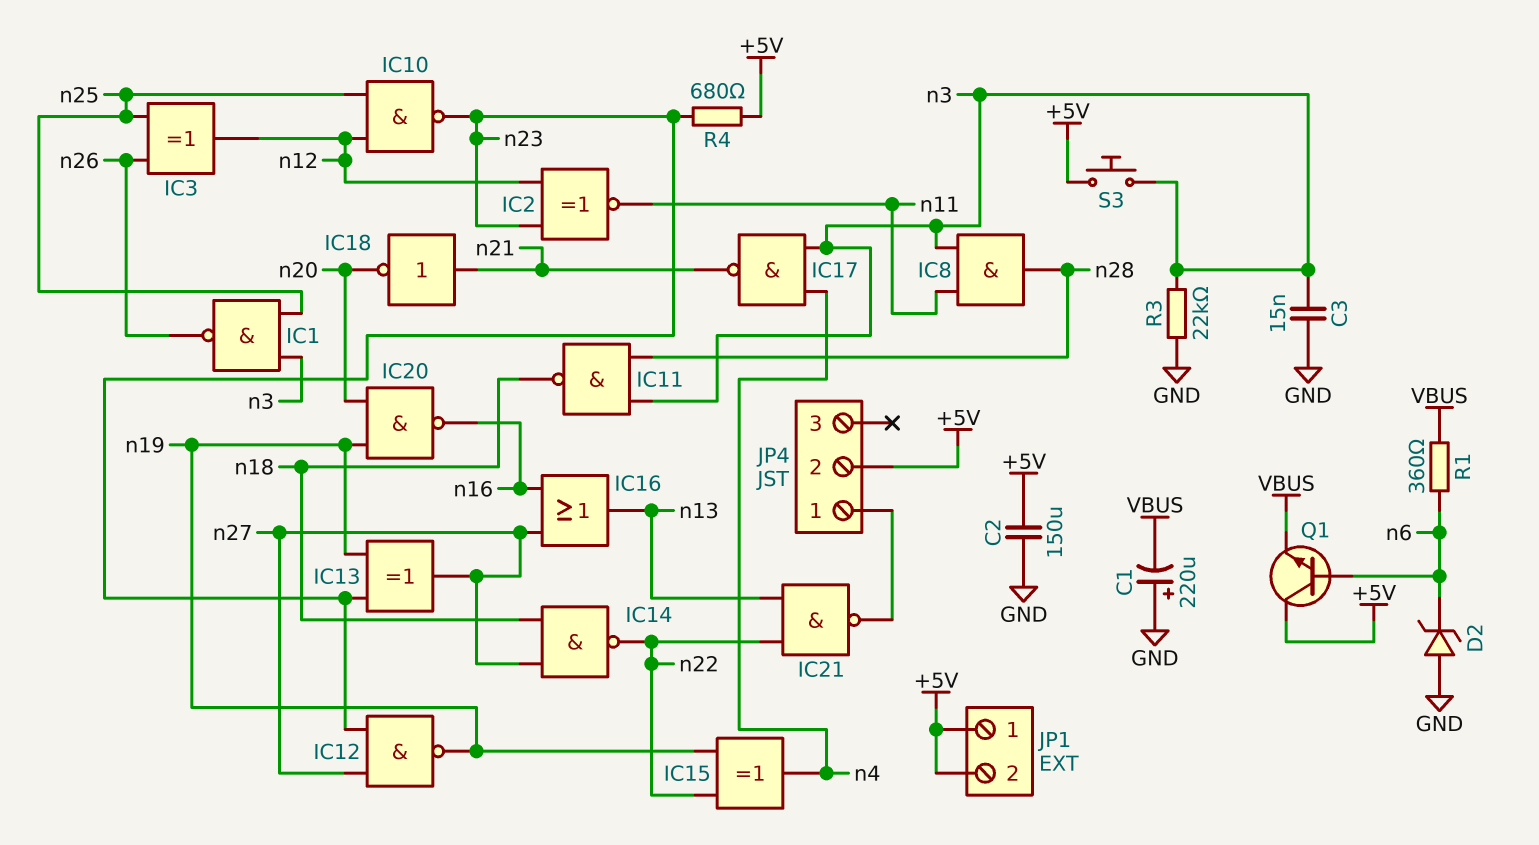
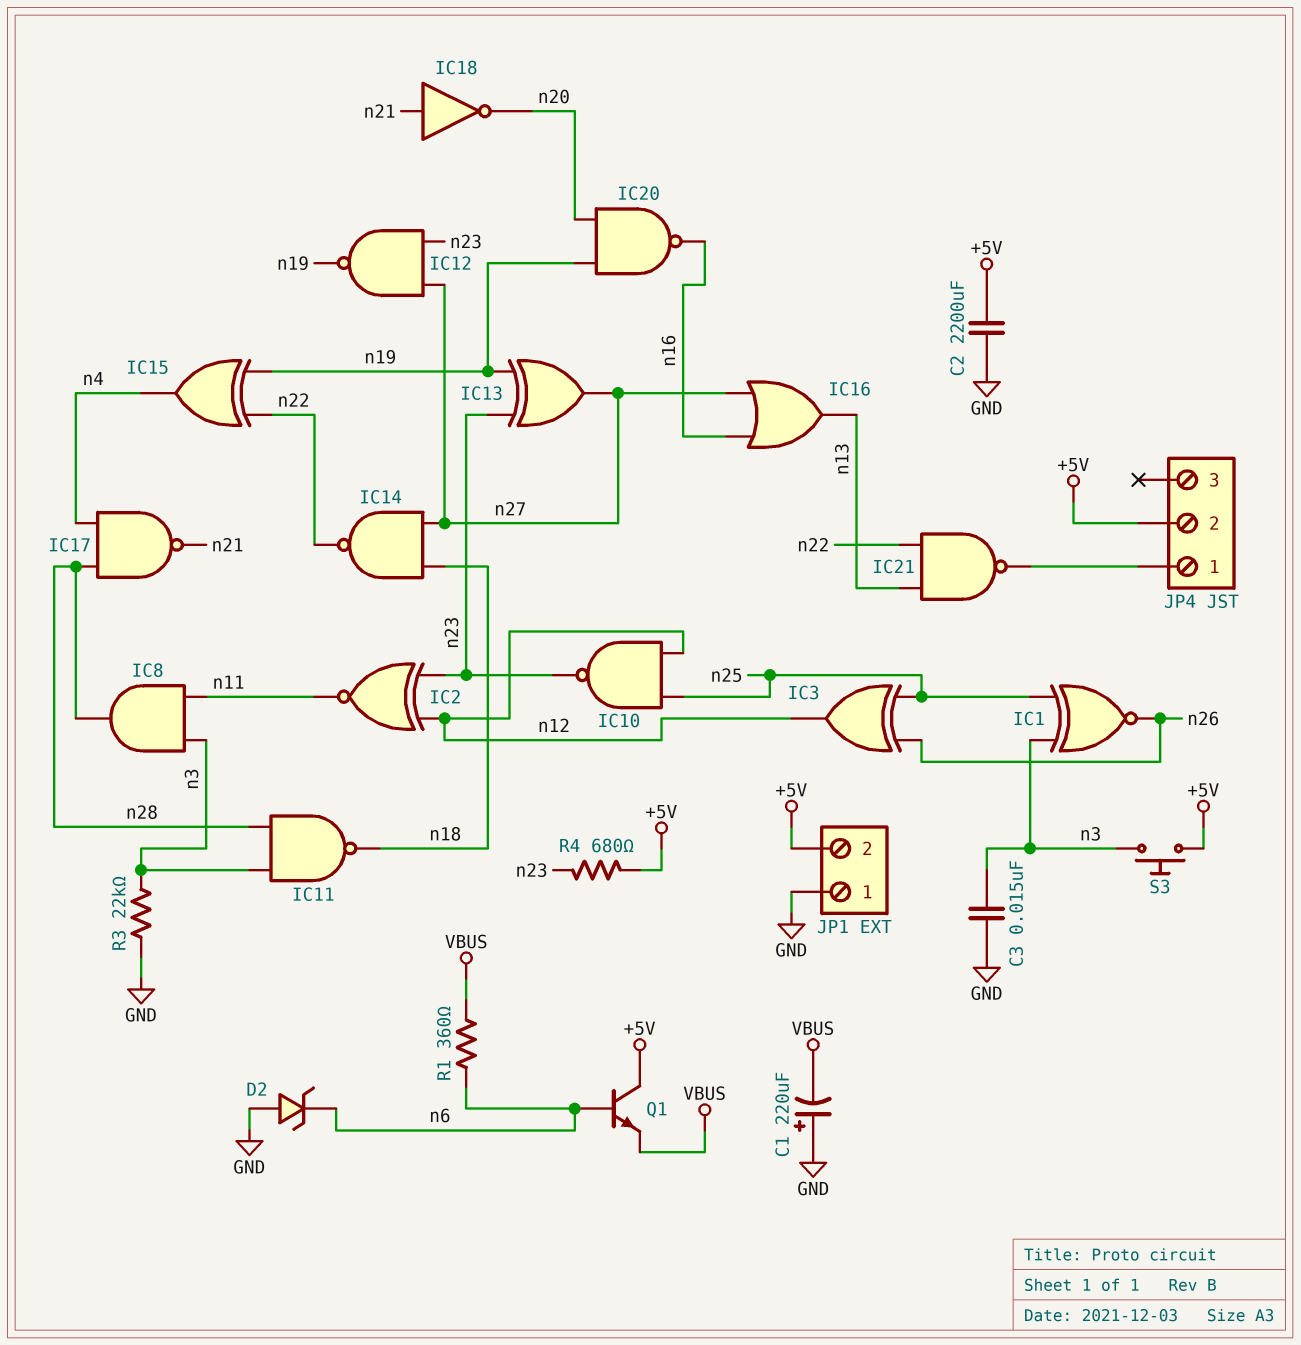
C2: 150uF (+5V, GND) -> 2200uF (+5V, GND)
IC1: NAND (in n3, in n25, out n26) -> XNOR (in n3, in n25, out n26)
IC17: NAND (in n3, in n4, out n21) -> NAND (in n4, in n28, out n21)
JP1 pin 1: +5V -> GND

